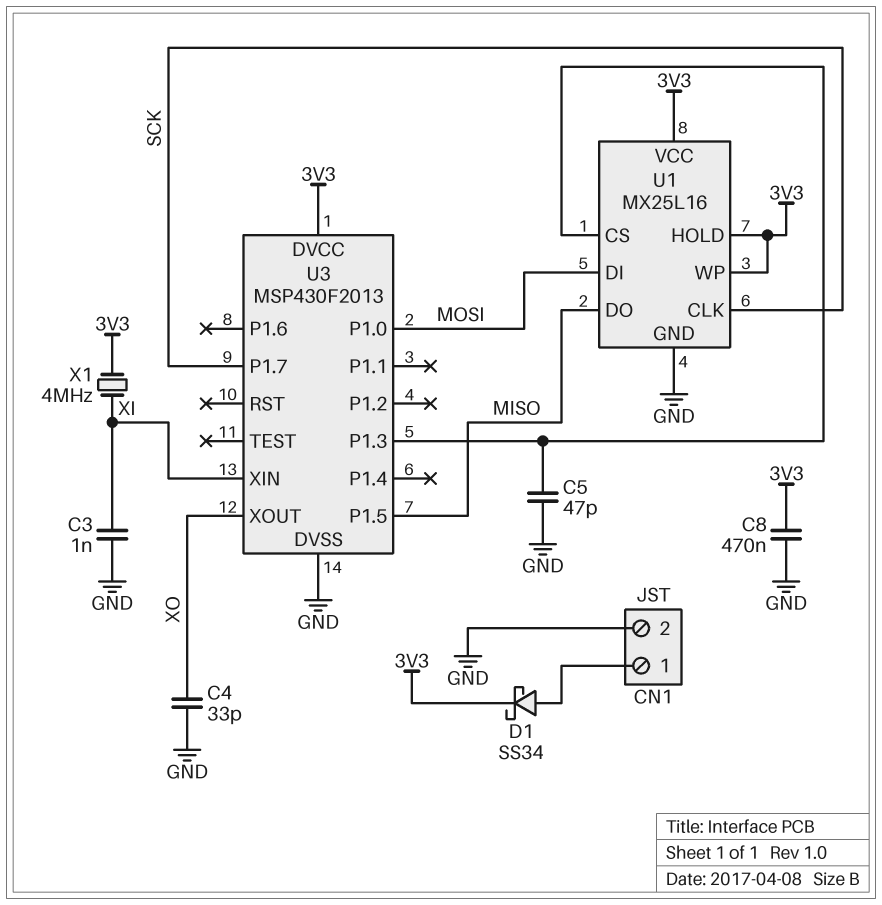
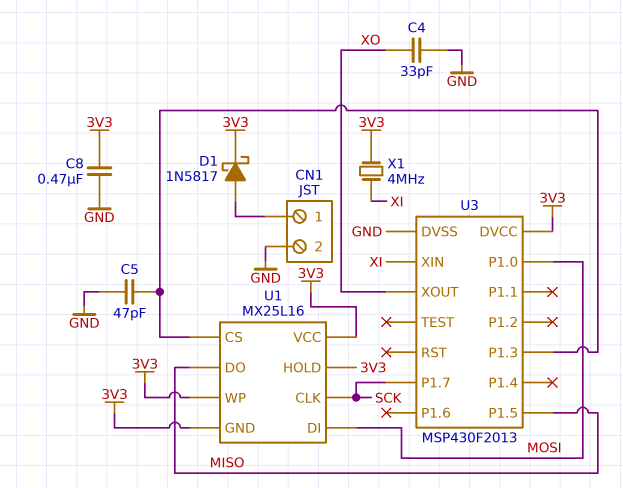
C3: 1nF (GND, XI) -> none
D1: schottky SS34 (A CN1/1, K 3V3) -> schottky 1N5817 (A CN1/1, K 3V3)
U1 pin GND: GND -> 3V3

